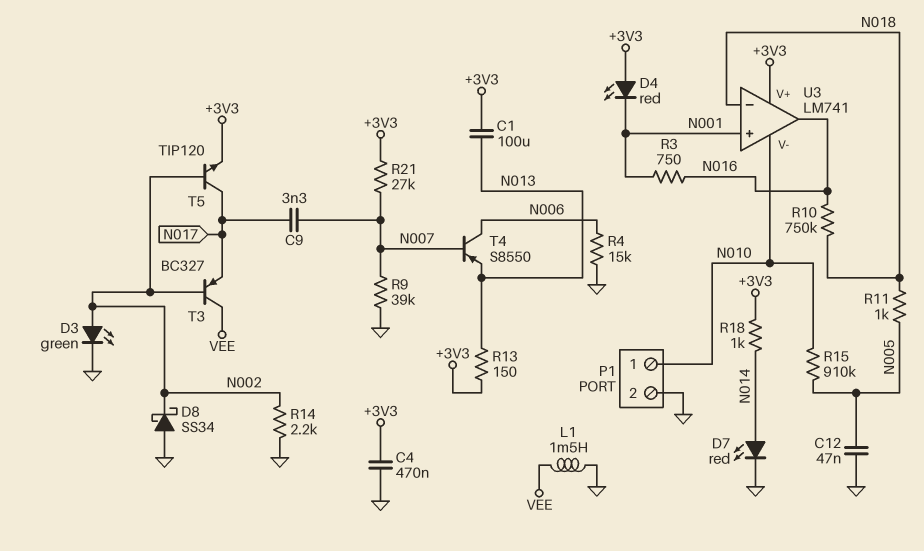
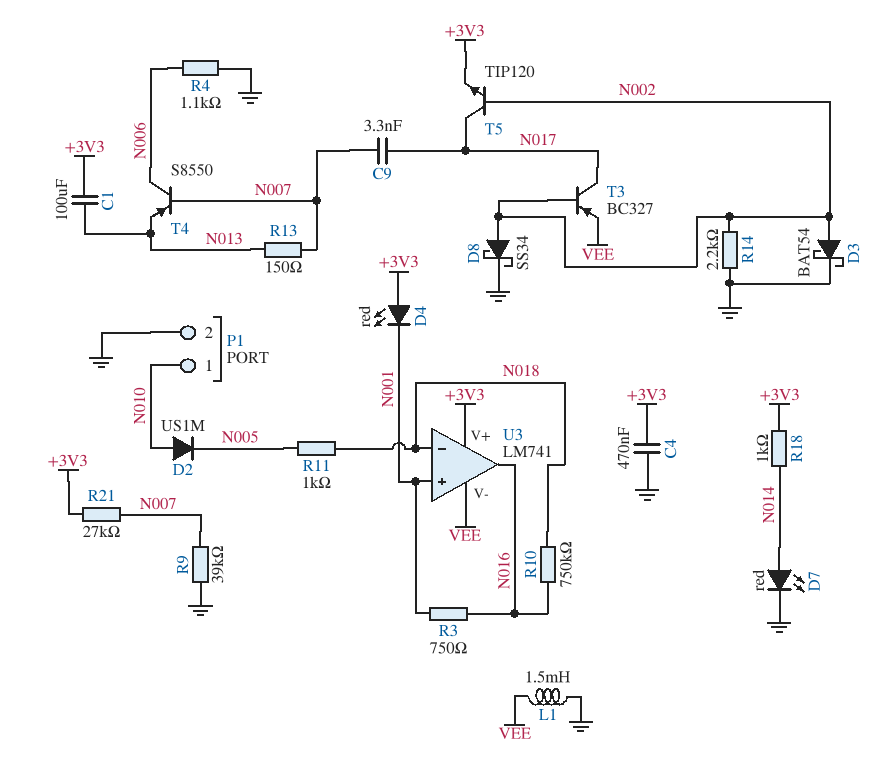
C12: 47nF (GND, N005) -> none
D2: none -> diode US1M (A N010, K N005)
D3: LED green (A N002, K GND) -> schottky BAT54 (A N002, K GND)
D8: schottky SS34 (A GND, K N002) -> schottky SS34 (A N002, K GND)
R4: 15k (GND, N006) -> 1.1k (GND, N006)
R13: 150 (+3V3, N013) -> 150 (N007, N013)
R15: 910k (N005, N010) -> none
T3: PNP BC327 (B N002, C VEE, E N017) -> PNP BC327 (B N002, C N017, E VEE)
U3 pin V-: N010 -> VEE

